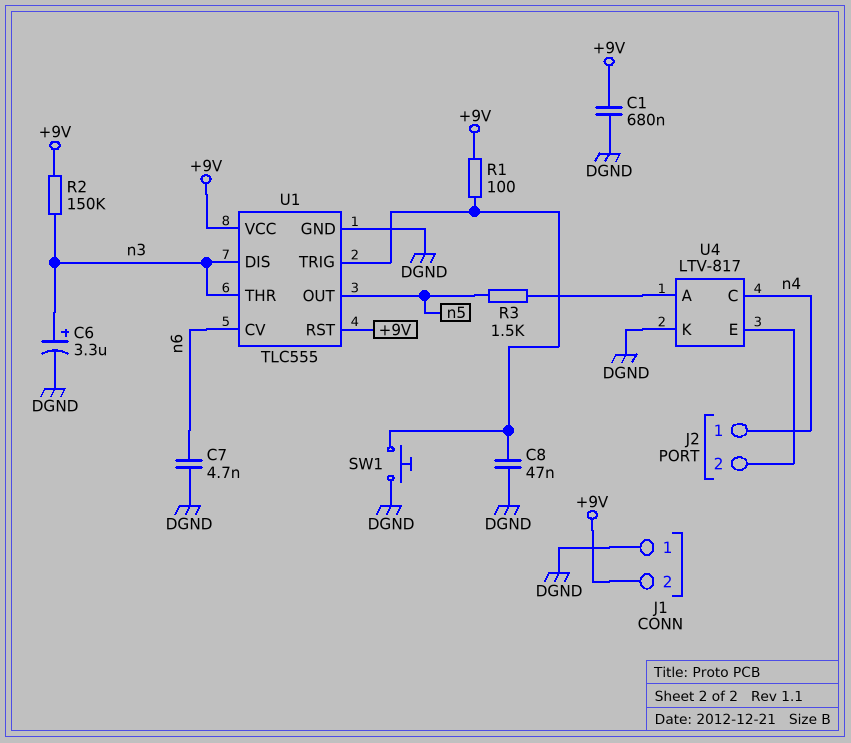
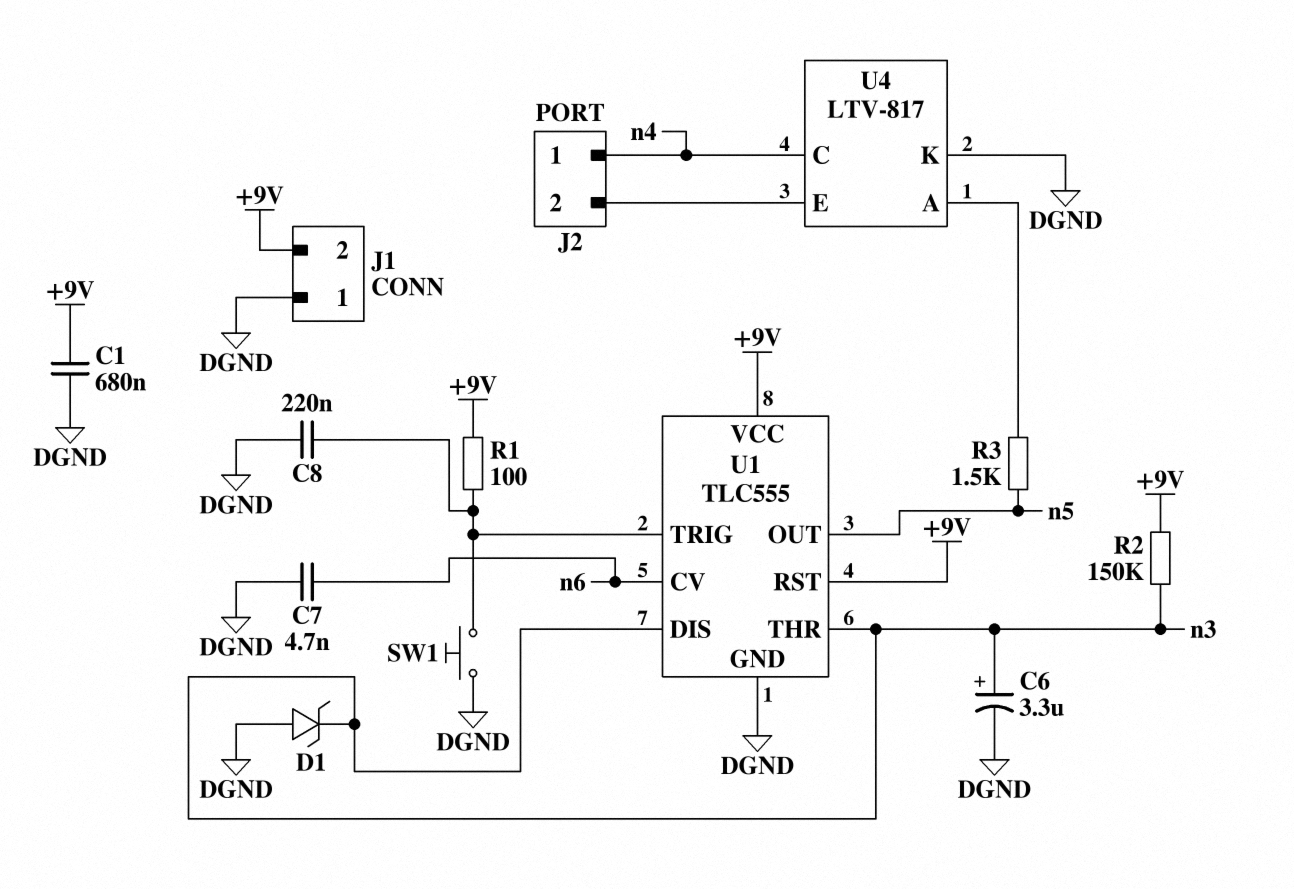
C8: 47nF (DGND, U1/TRIG) -> 220nF (DGND, U1/TRIG)
D1: none -> zener (A DGND, K n3)

